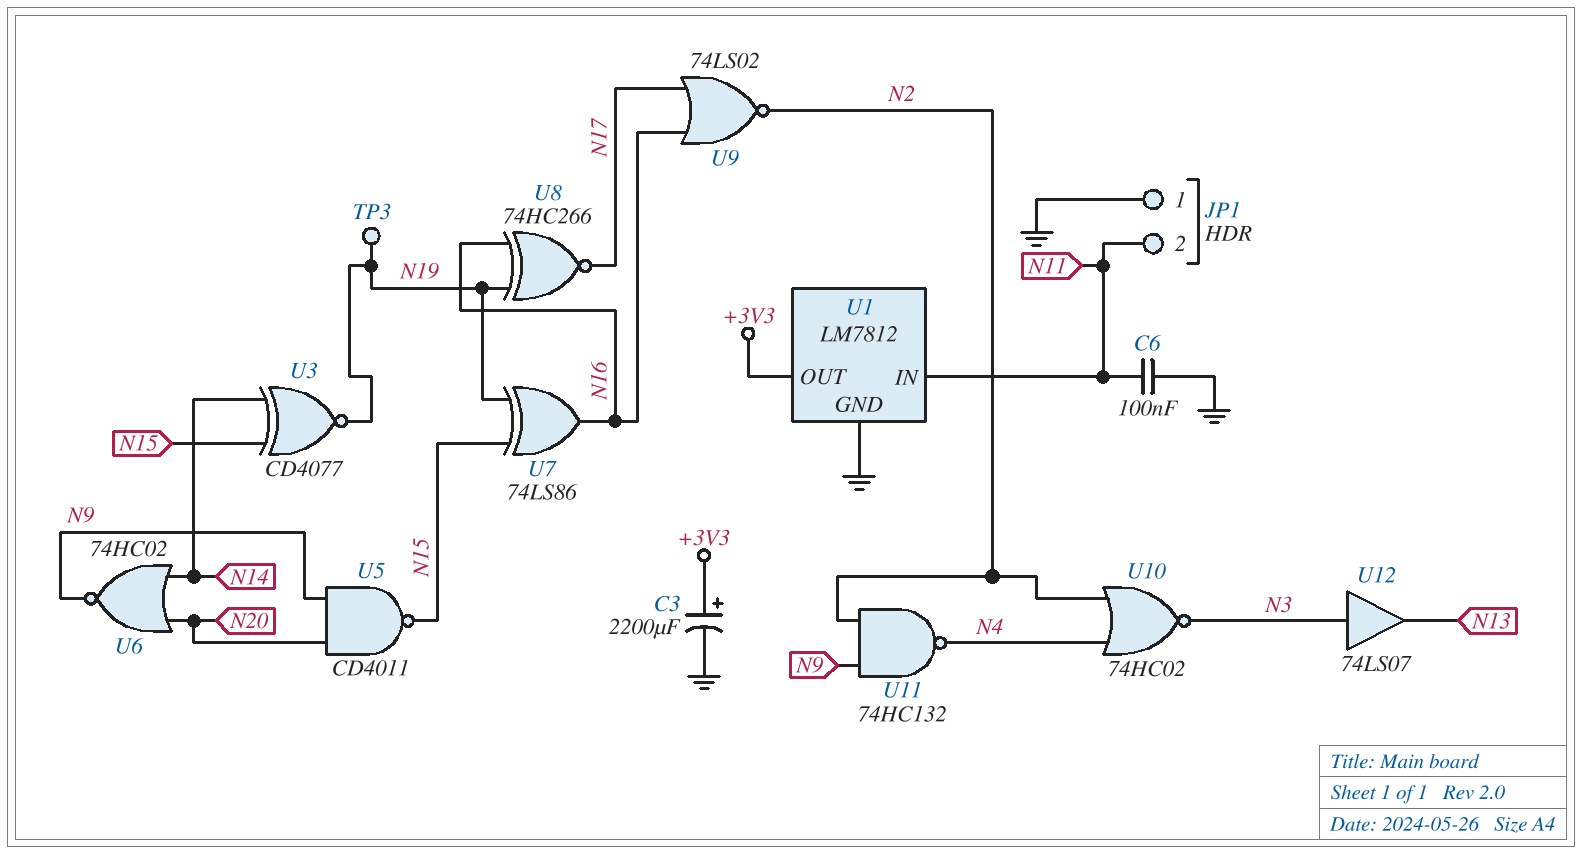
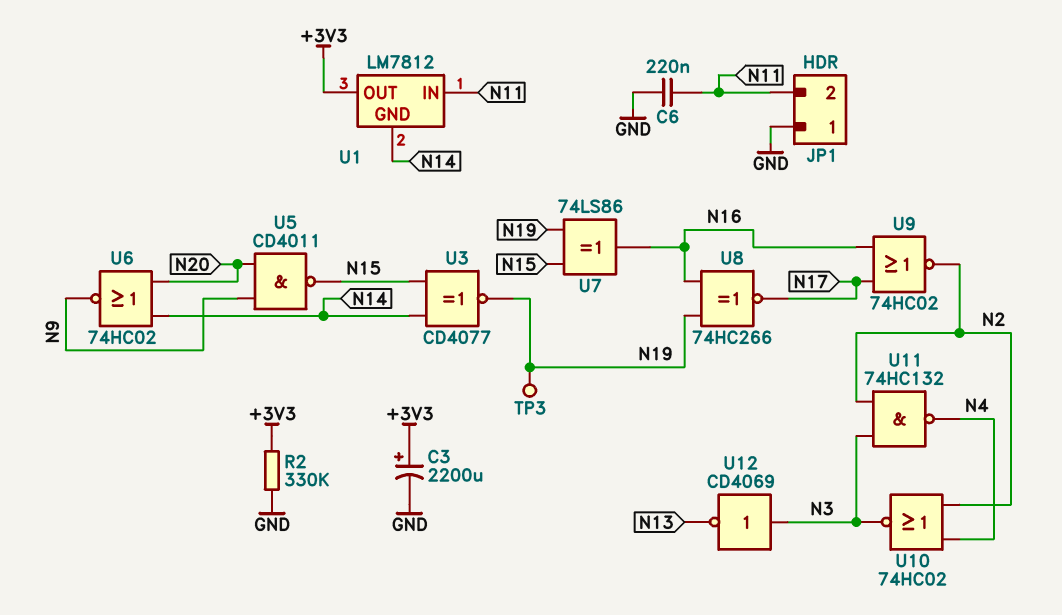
C6: 100nF (GND, N11) -> 220nF (GND, N11)
R2: none -> 330k (+3V3, GND)
U1 pin GND: GND -> N14
U9: NOR 74LS02 (in N16, in N17, out N2) -> NOR 74HC02 (in N16, in N17, out N2)
U11: NAND 74HC132 (in N2, in N9, out N4) -> NAND 74HC132 (in N2, in N3, out N4)
U12: buffer 74LS07 (in N3, out N13) -> NOT CD4069 (in N3, out N13)

